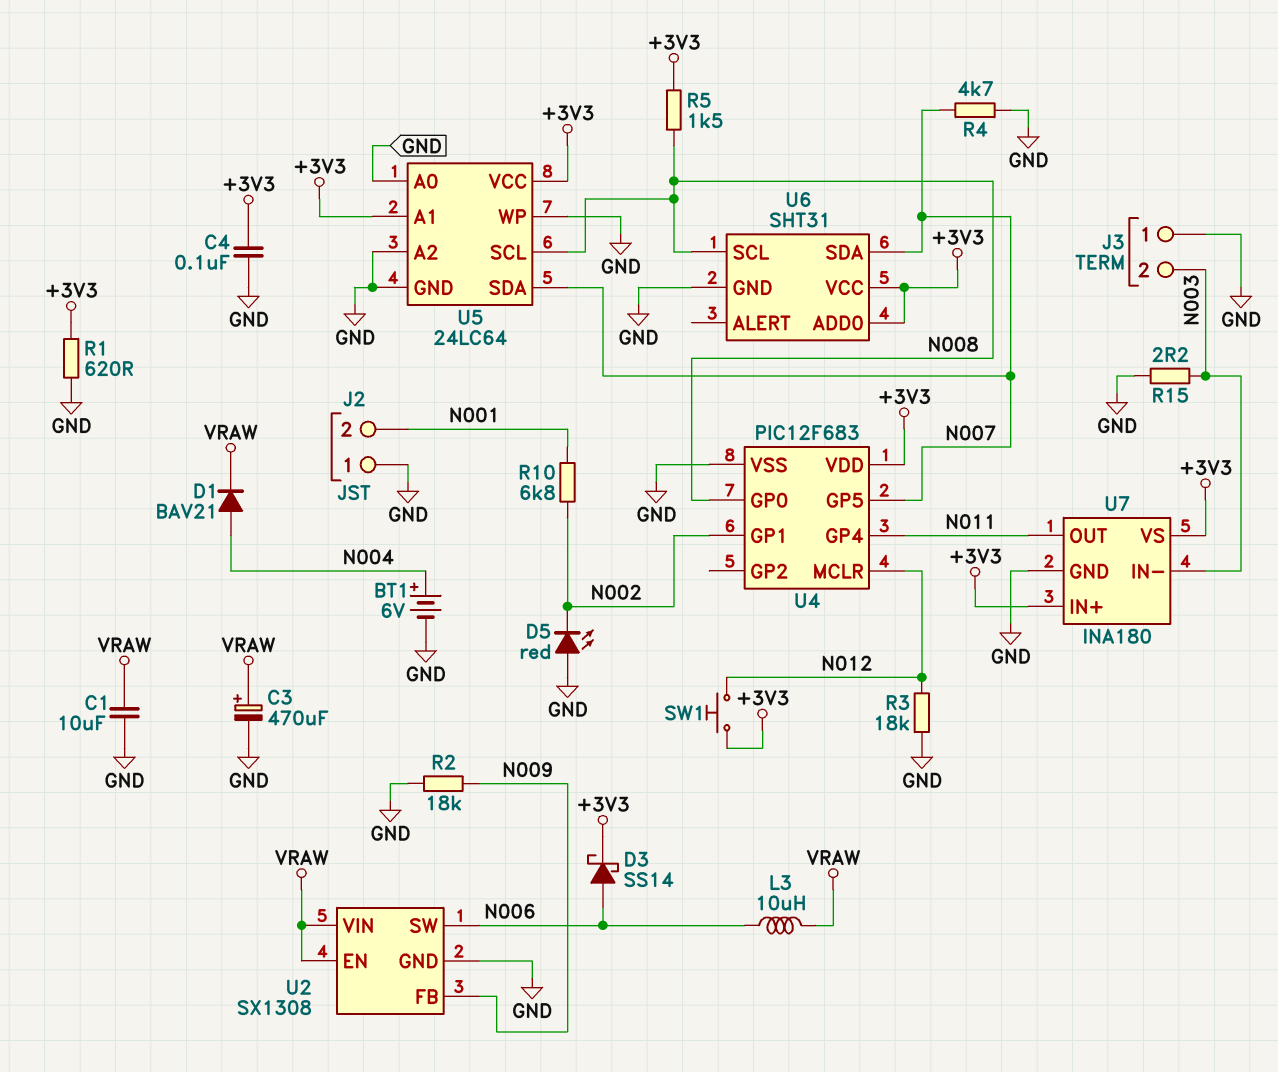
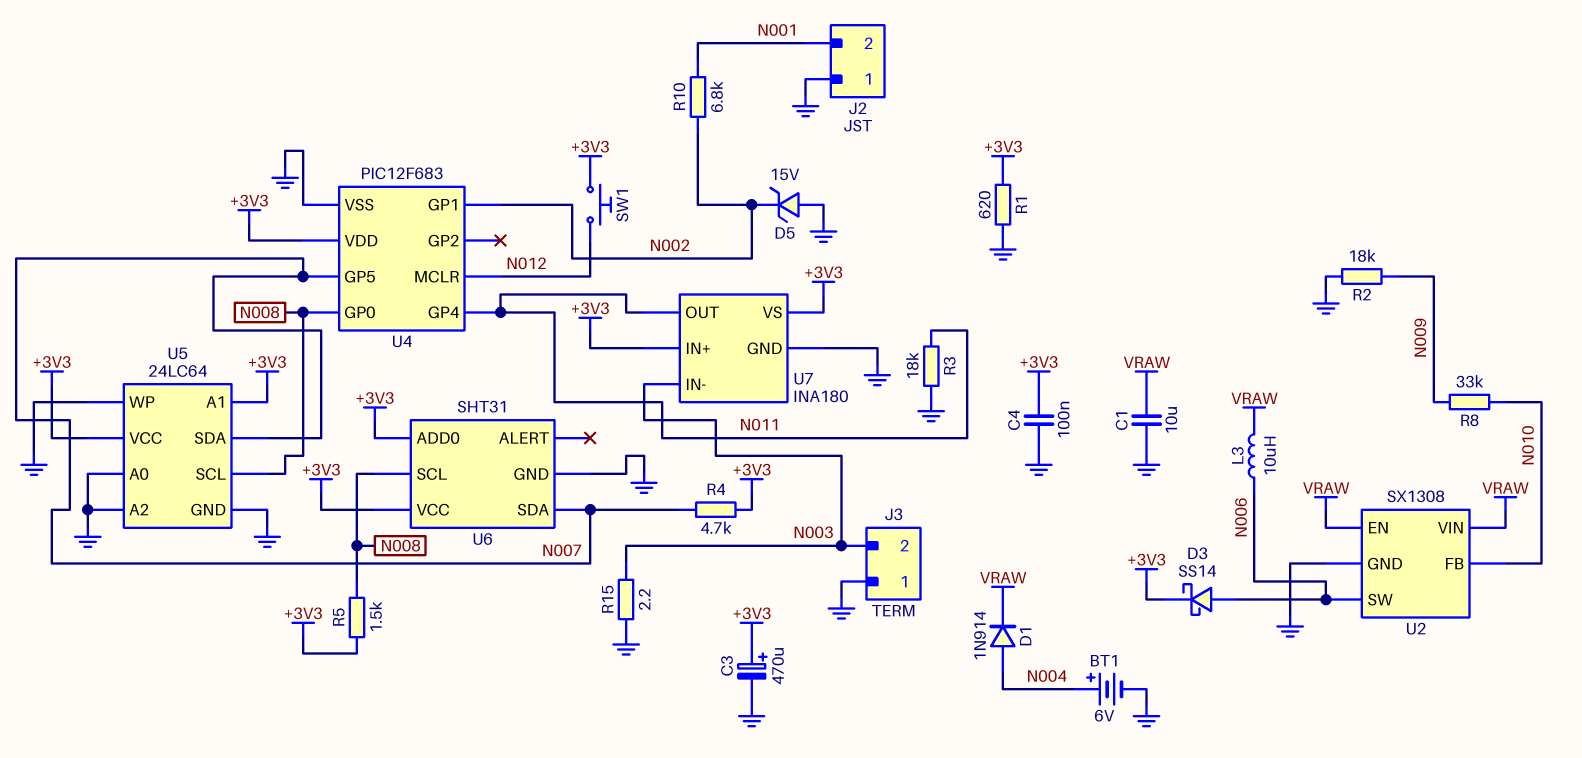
C3: 470uF (plus VRAW, minus GND) -> 470uF (plus +3V3, minus GND)
D1: diode BAV21 (A N004, K VRAW) -> diode 1N914 (A N004, K VRAW)
D5: LED red (A GND, K N002) -> zener 15V (A GND, K N002)
R3: 18k (GND, N012) -> 18k (GND, N011)
R4: 4.7k (GND, N007) -> 4.7k (+3V3, N007)
R8: none -> 33k (N009, N010)
U2 pin FB: N009 -> N010

